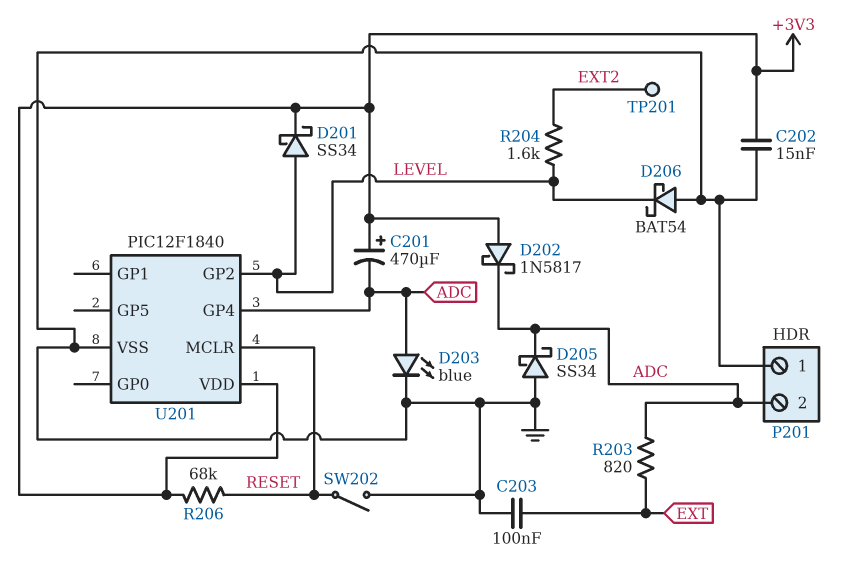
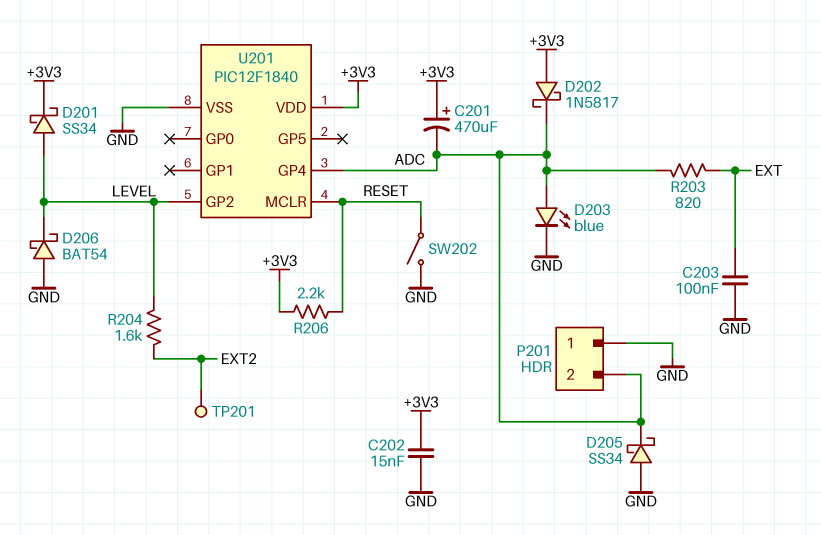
R206: 68k (+3V3, RESET) -> 2.2k (+3V3, RESET)

